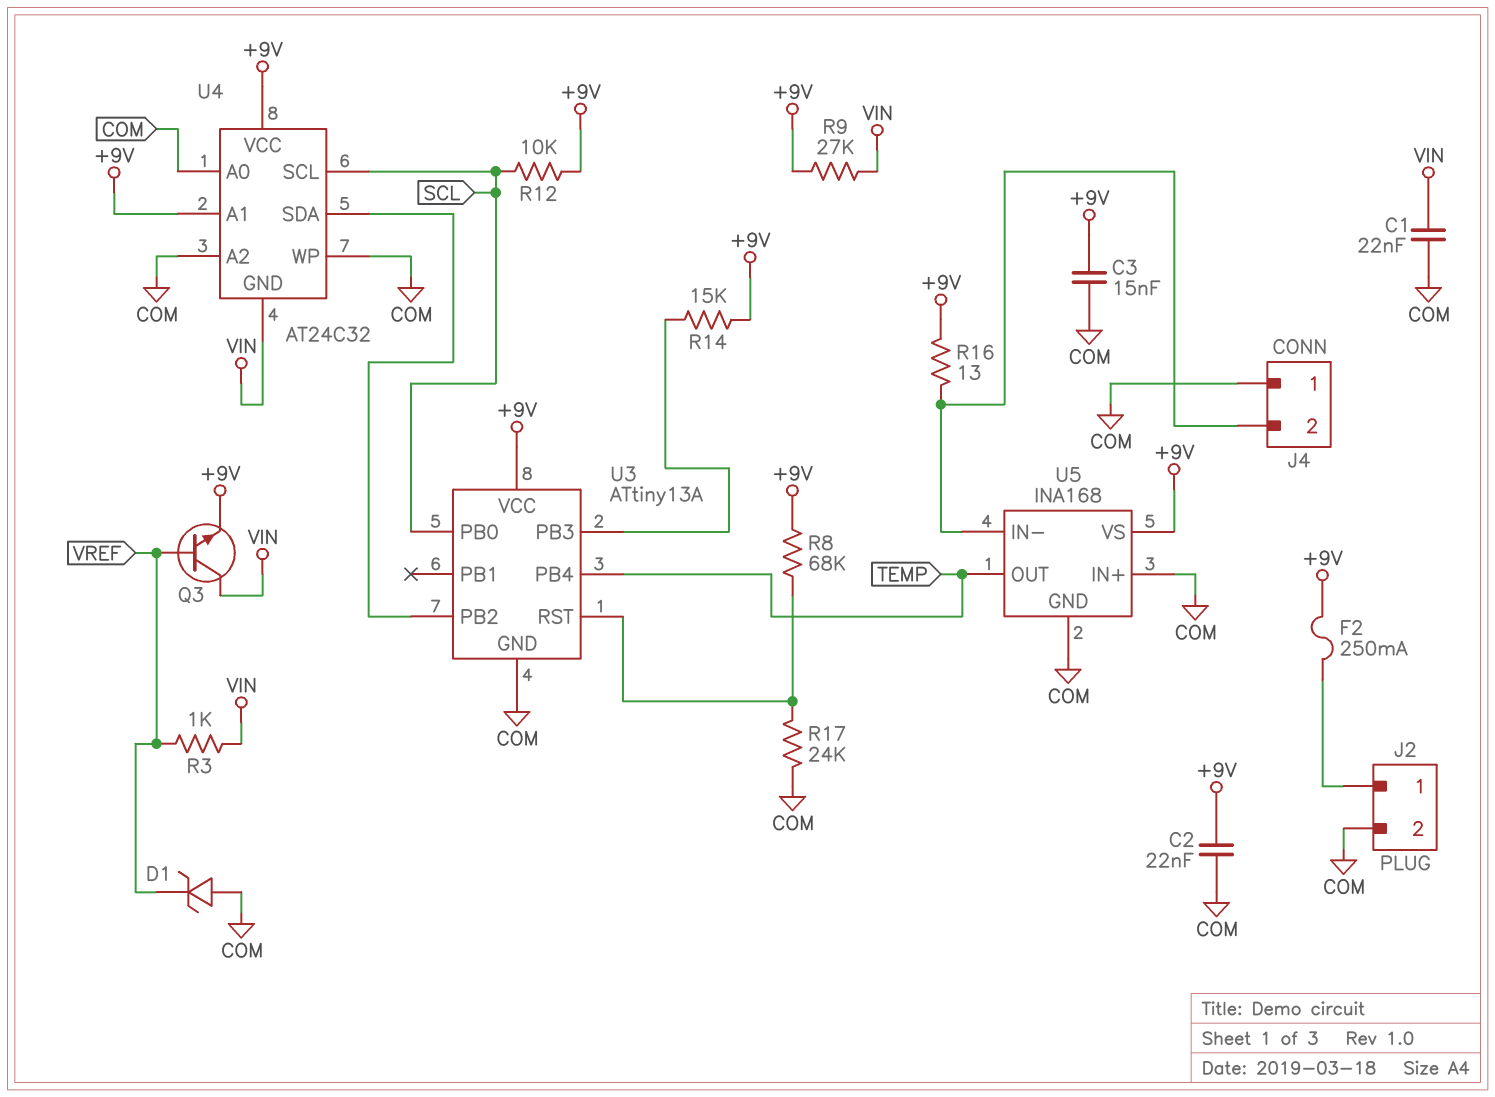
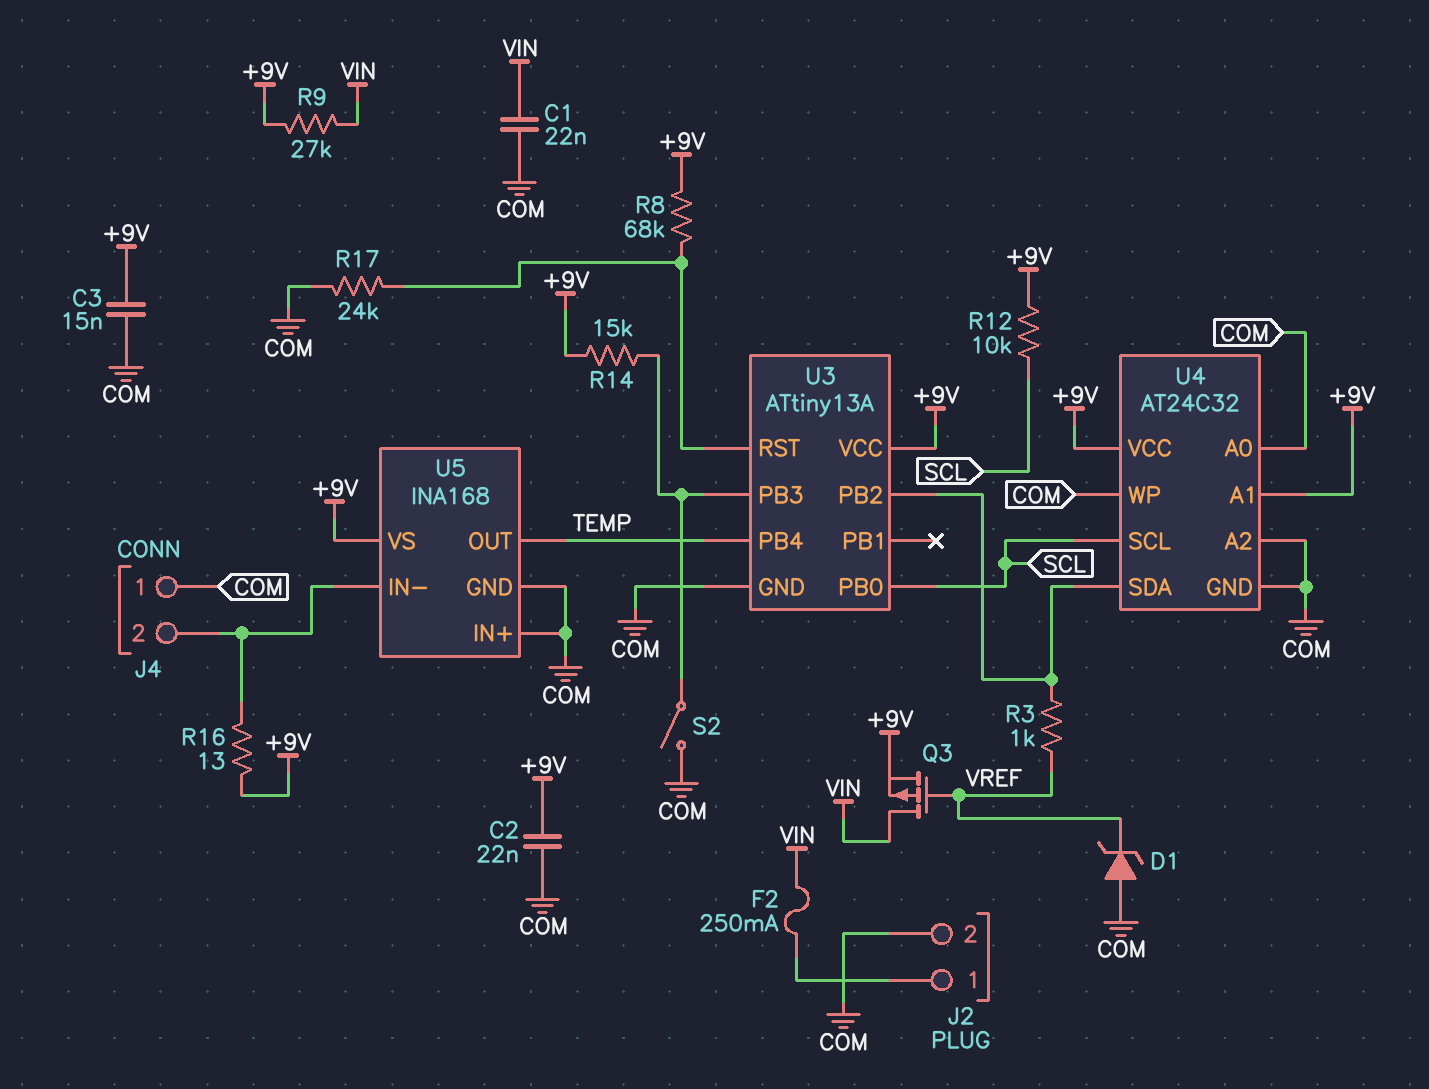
F2: 250mA (+9V, J2/1) -> 250mA (J2/1, VIN)
Q3: NPN (B VREF, C VIN, E +9V) -> PMOS (G VREF, D VIN, S +9V)
R3: 1k (VIN, VREF) -> 1k (U3/PB2, VREF)
S2: none -> switch (COM, U3/PB3)
U4 pin GND: VIN -> COM

